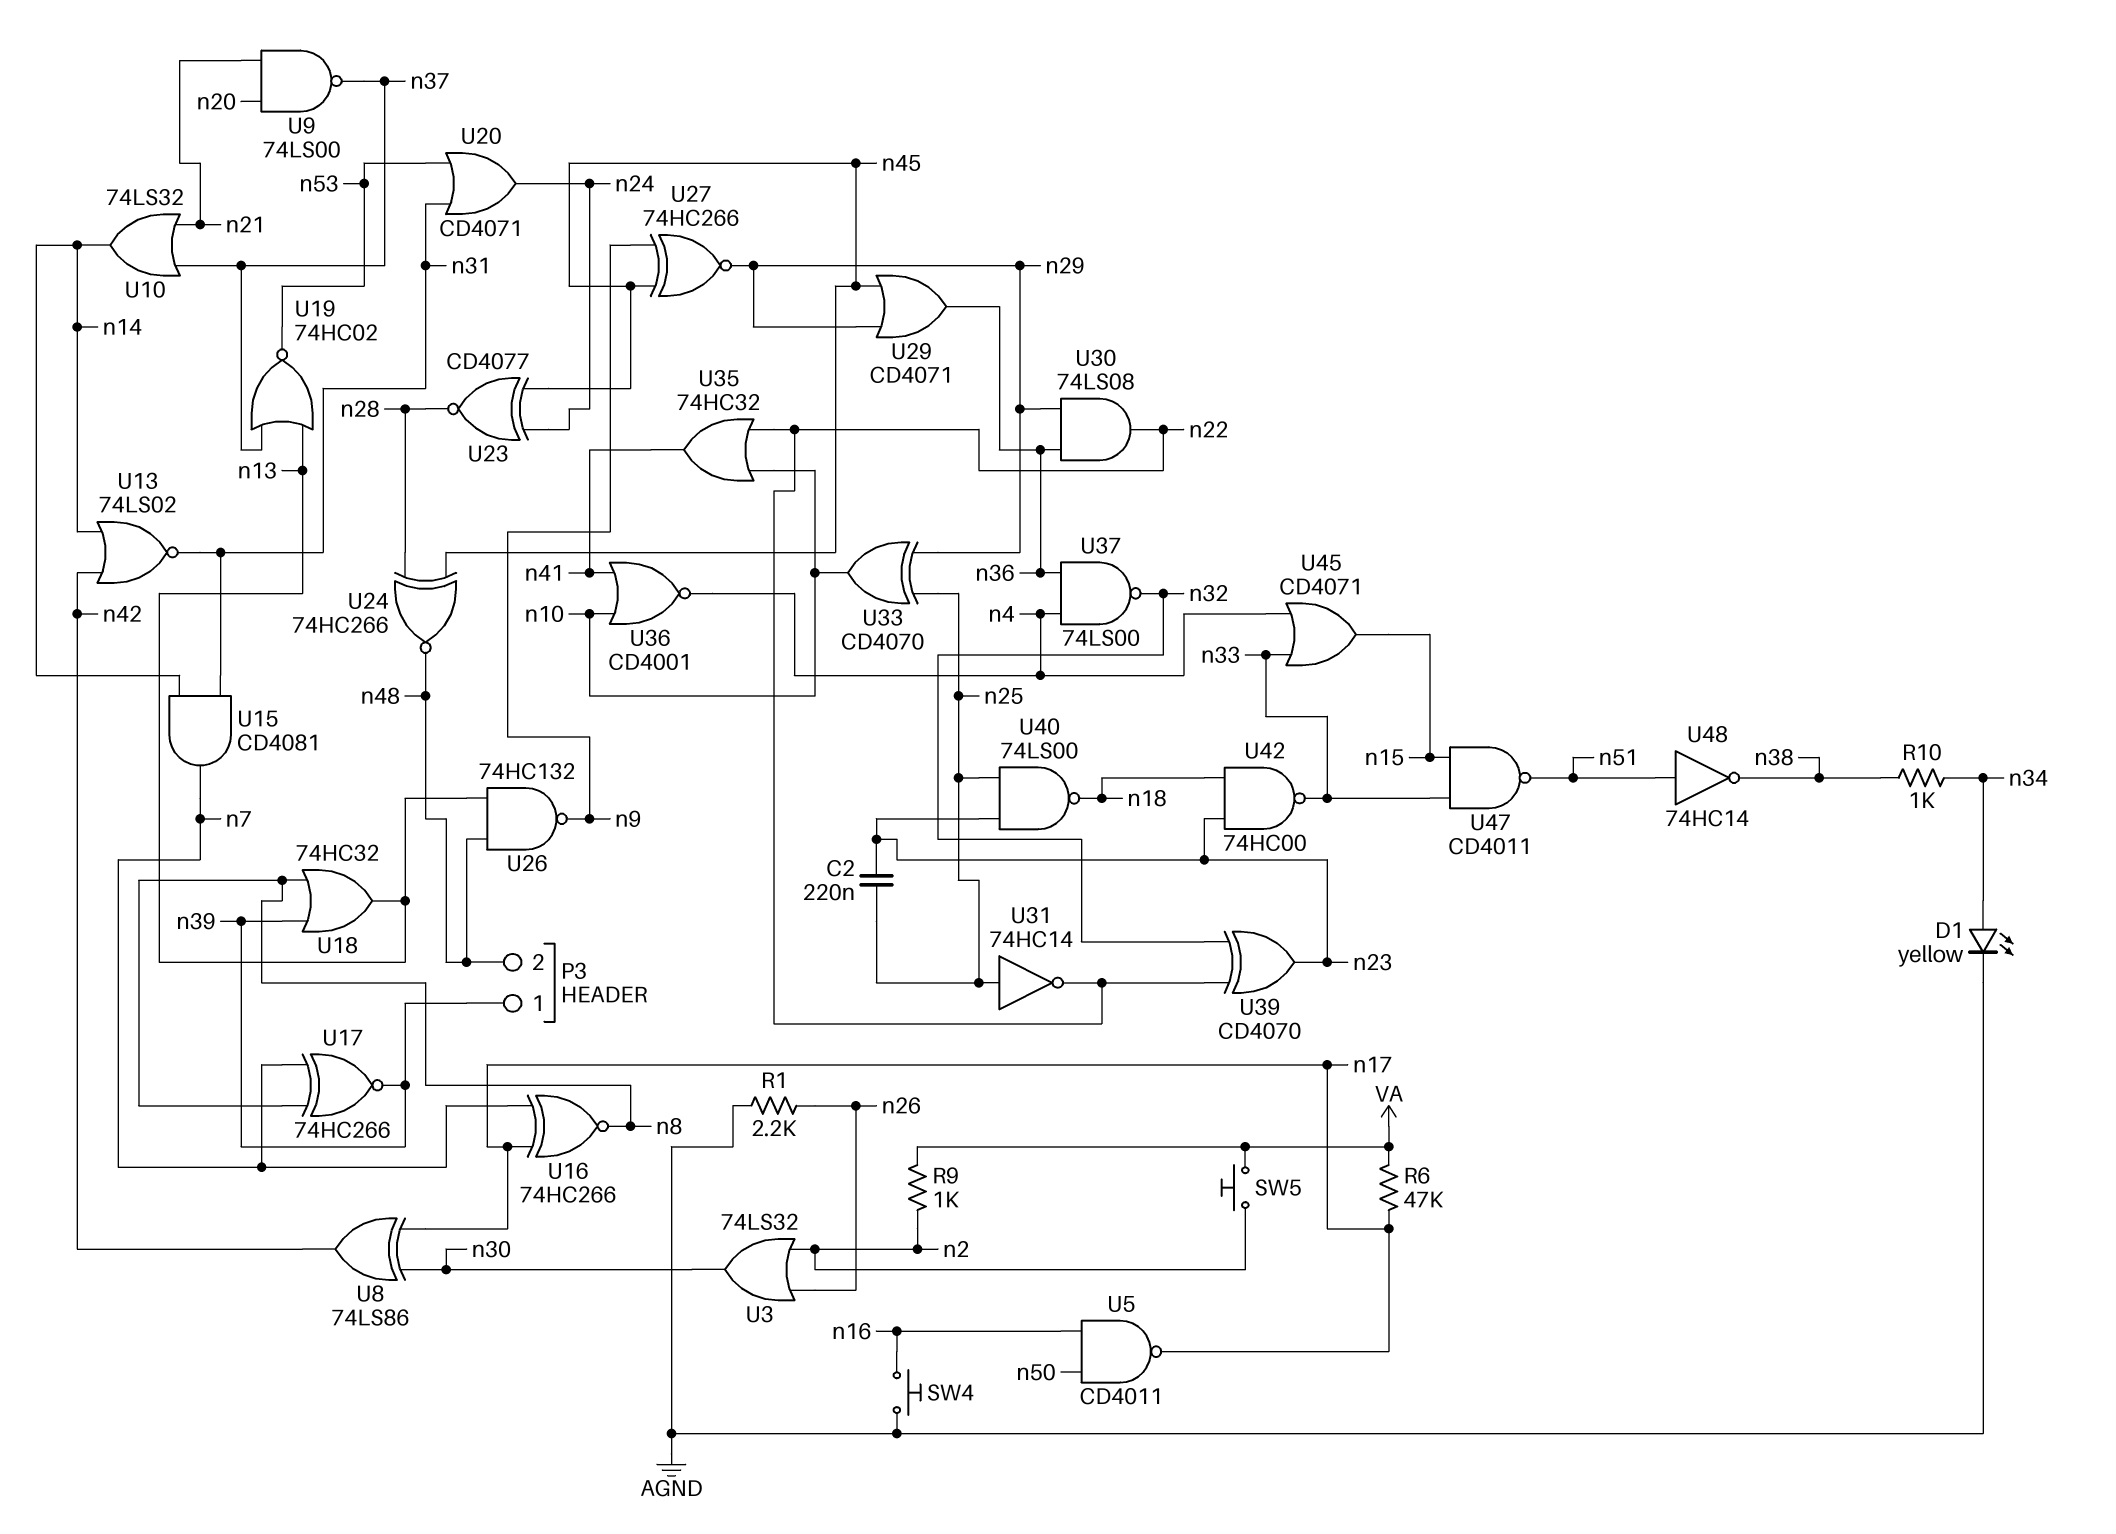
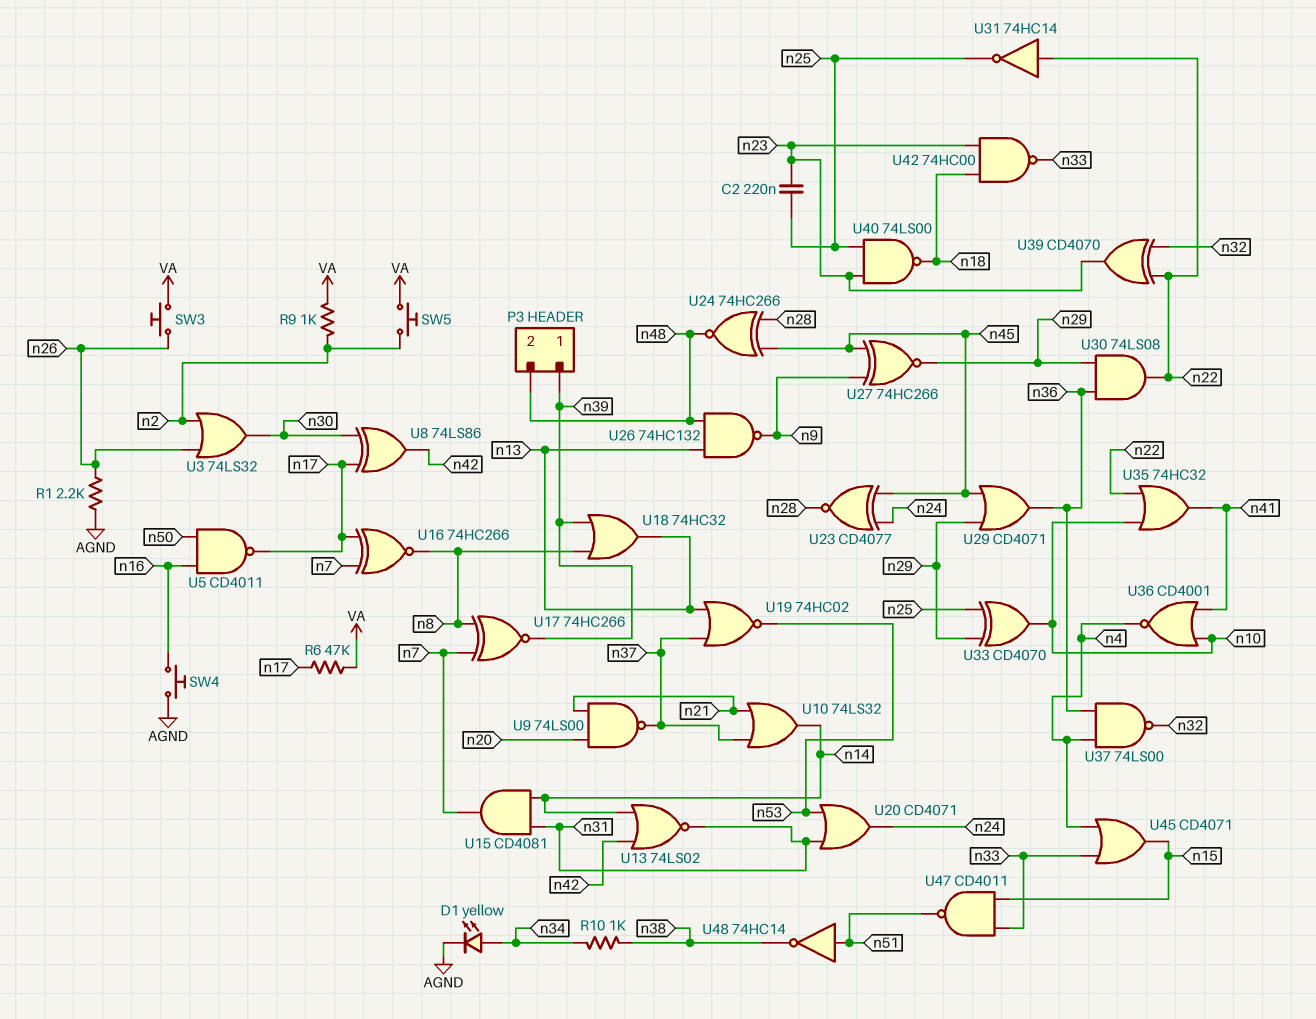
SW3: none -> button (VA, n26)
U31: NOT 74HC14 (in n25, out n22) -> NOT 74HC14 (in n22, out n25)

